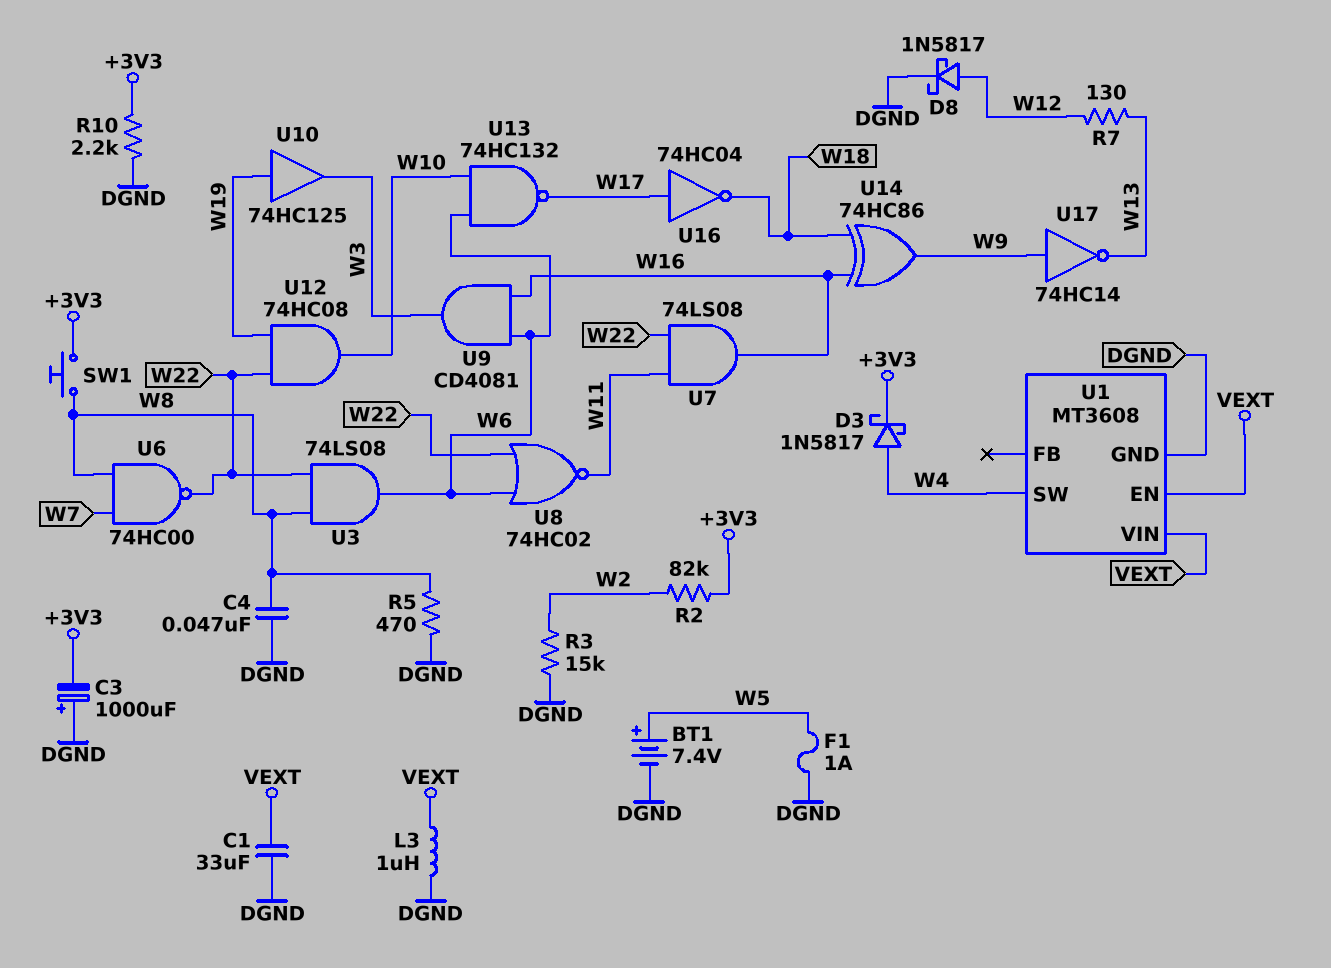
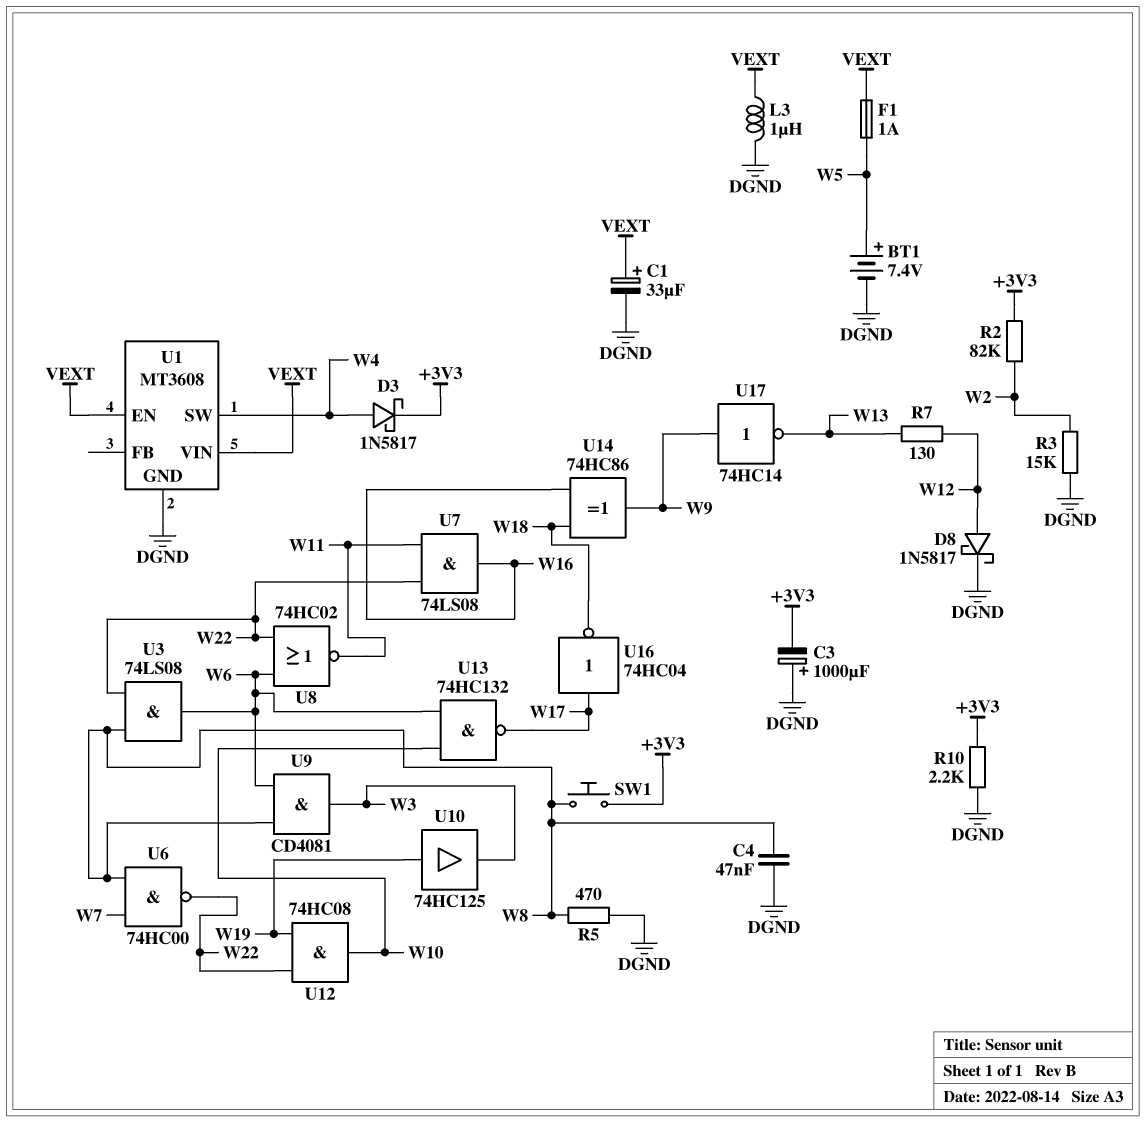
C1: 33uF (DGND, VEXT) -> 33uF (plus VEXT, minus DGND)
F1: 1A (DGND, W5) -> 1A (VEXT, W5)
U9: AND CD4081 (in W6, in W16, out W3) -> AND CD4081 (in W6, in W8, out W3)

